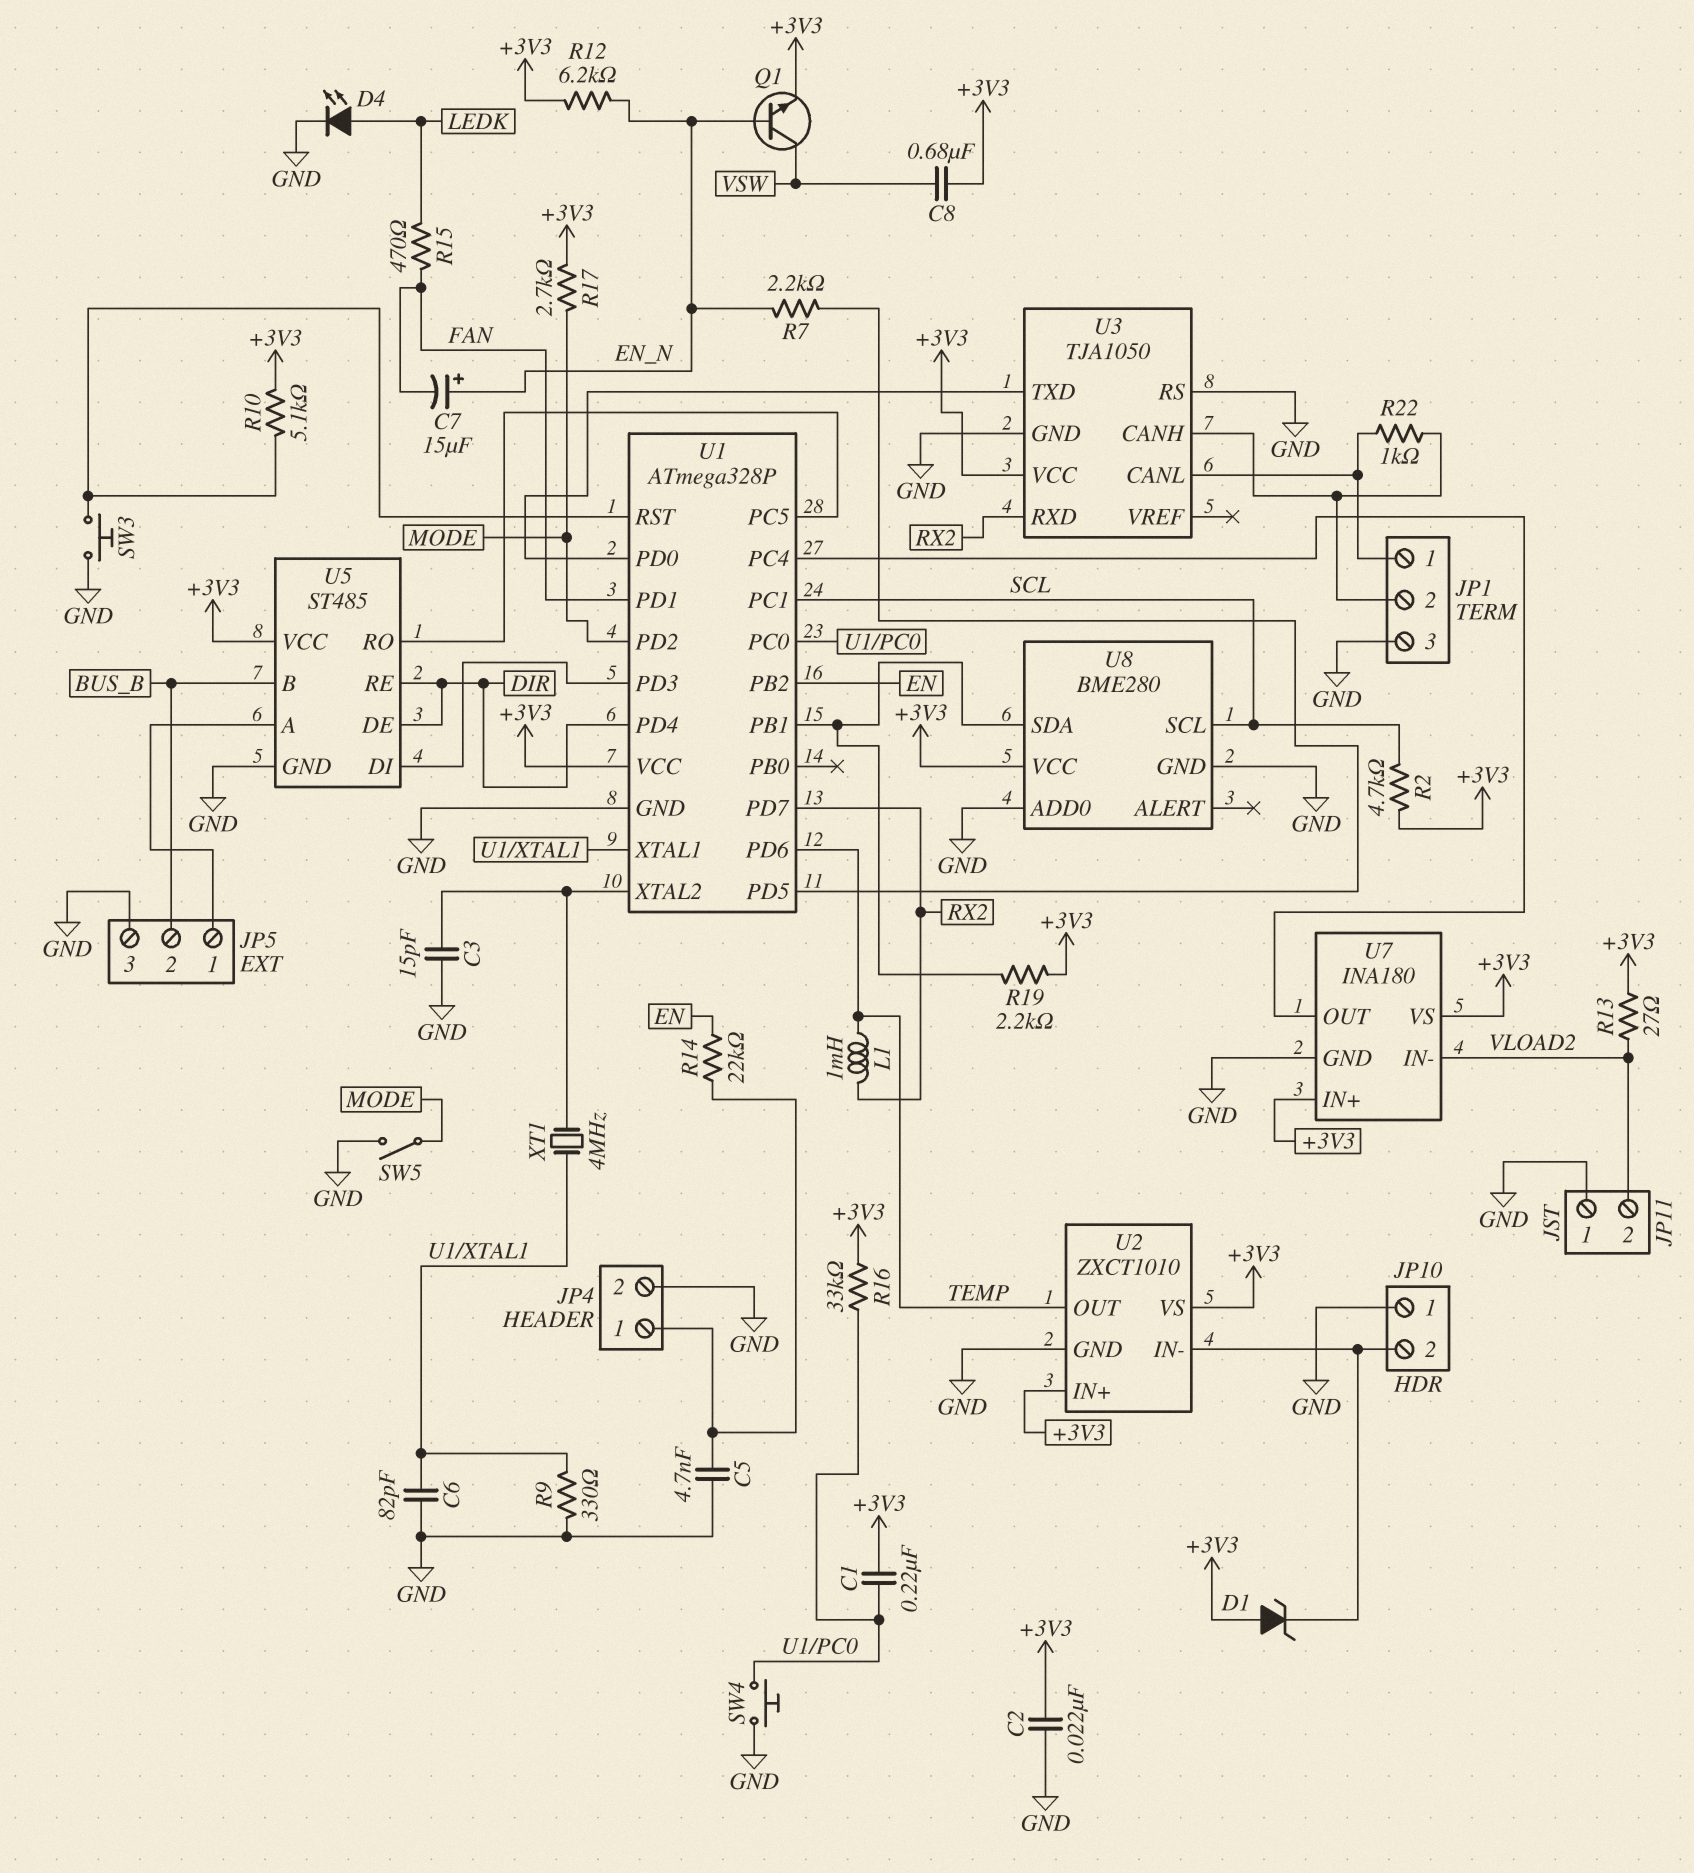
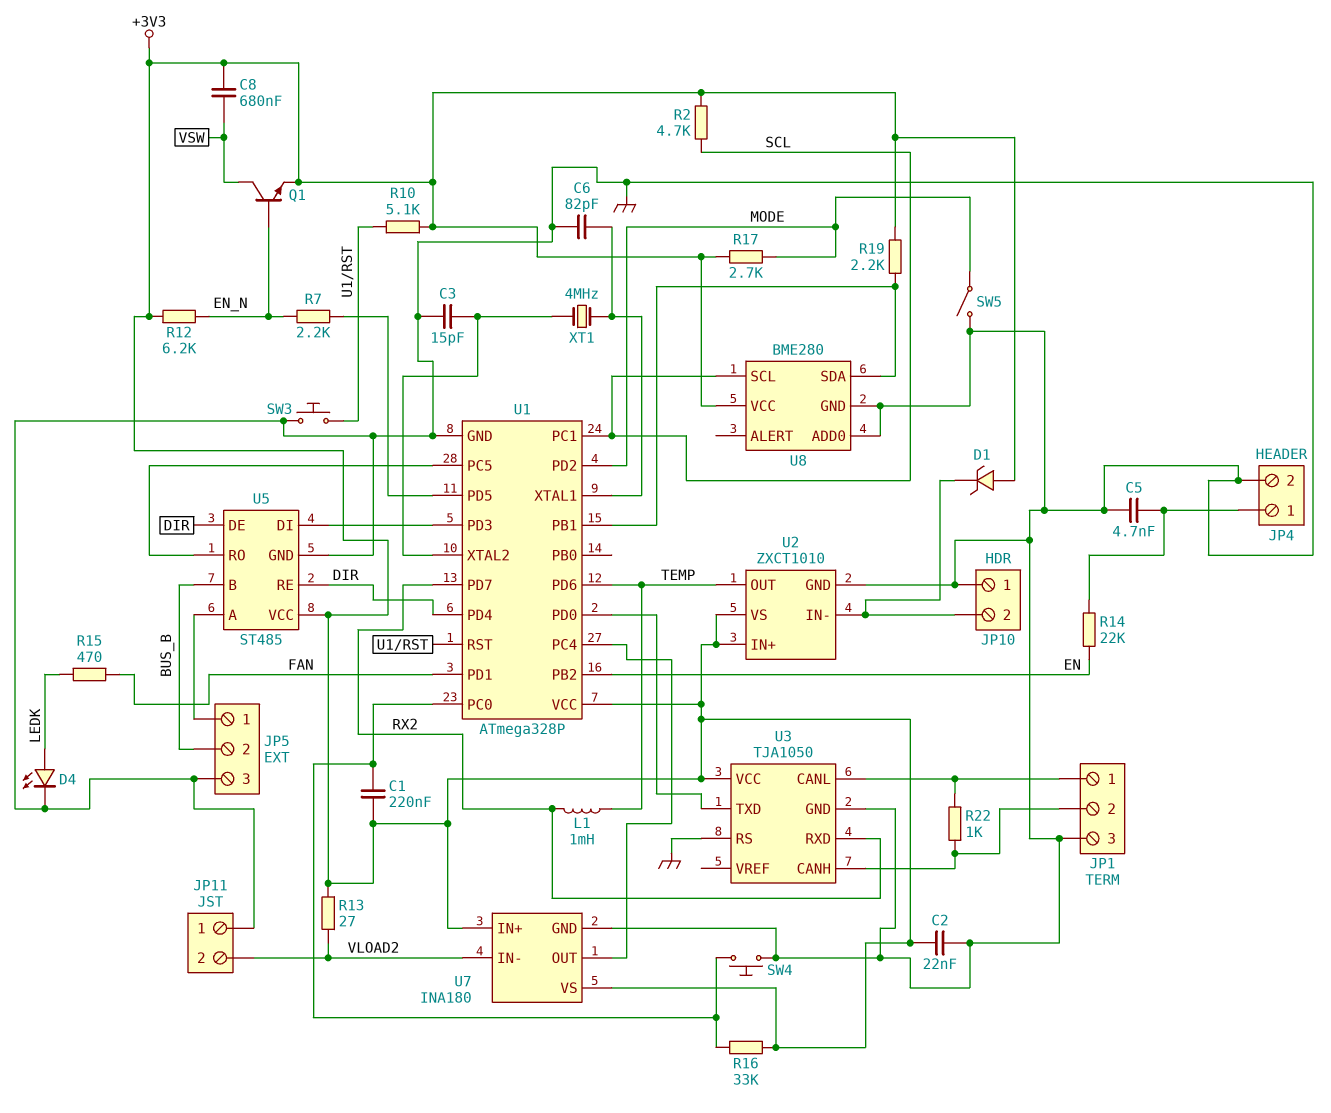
C7: 15uF (plus EN_N, minus FAN) -> none
R9: 330 (GND, U1/XTAL1) -> none

